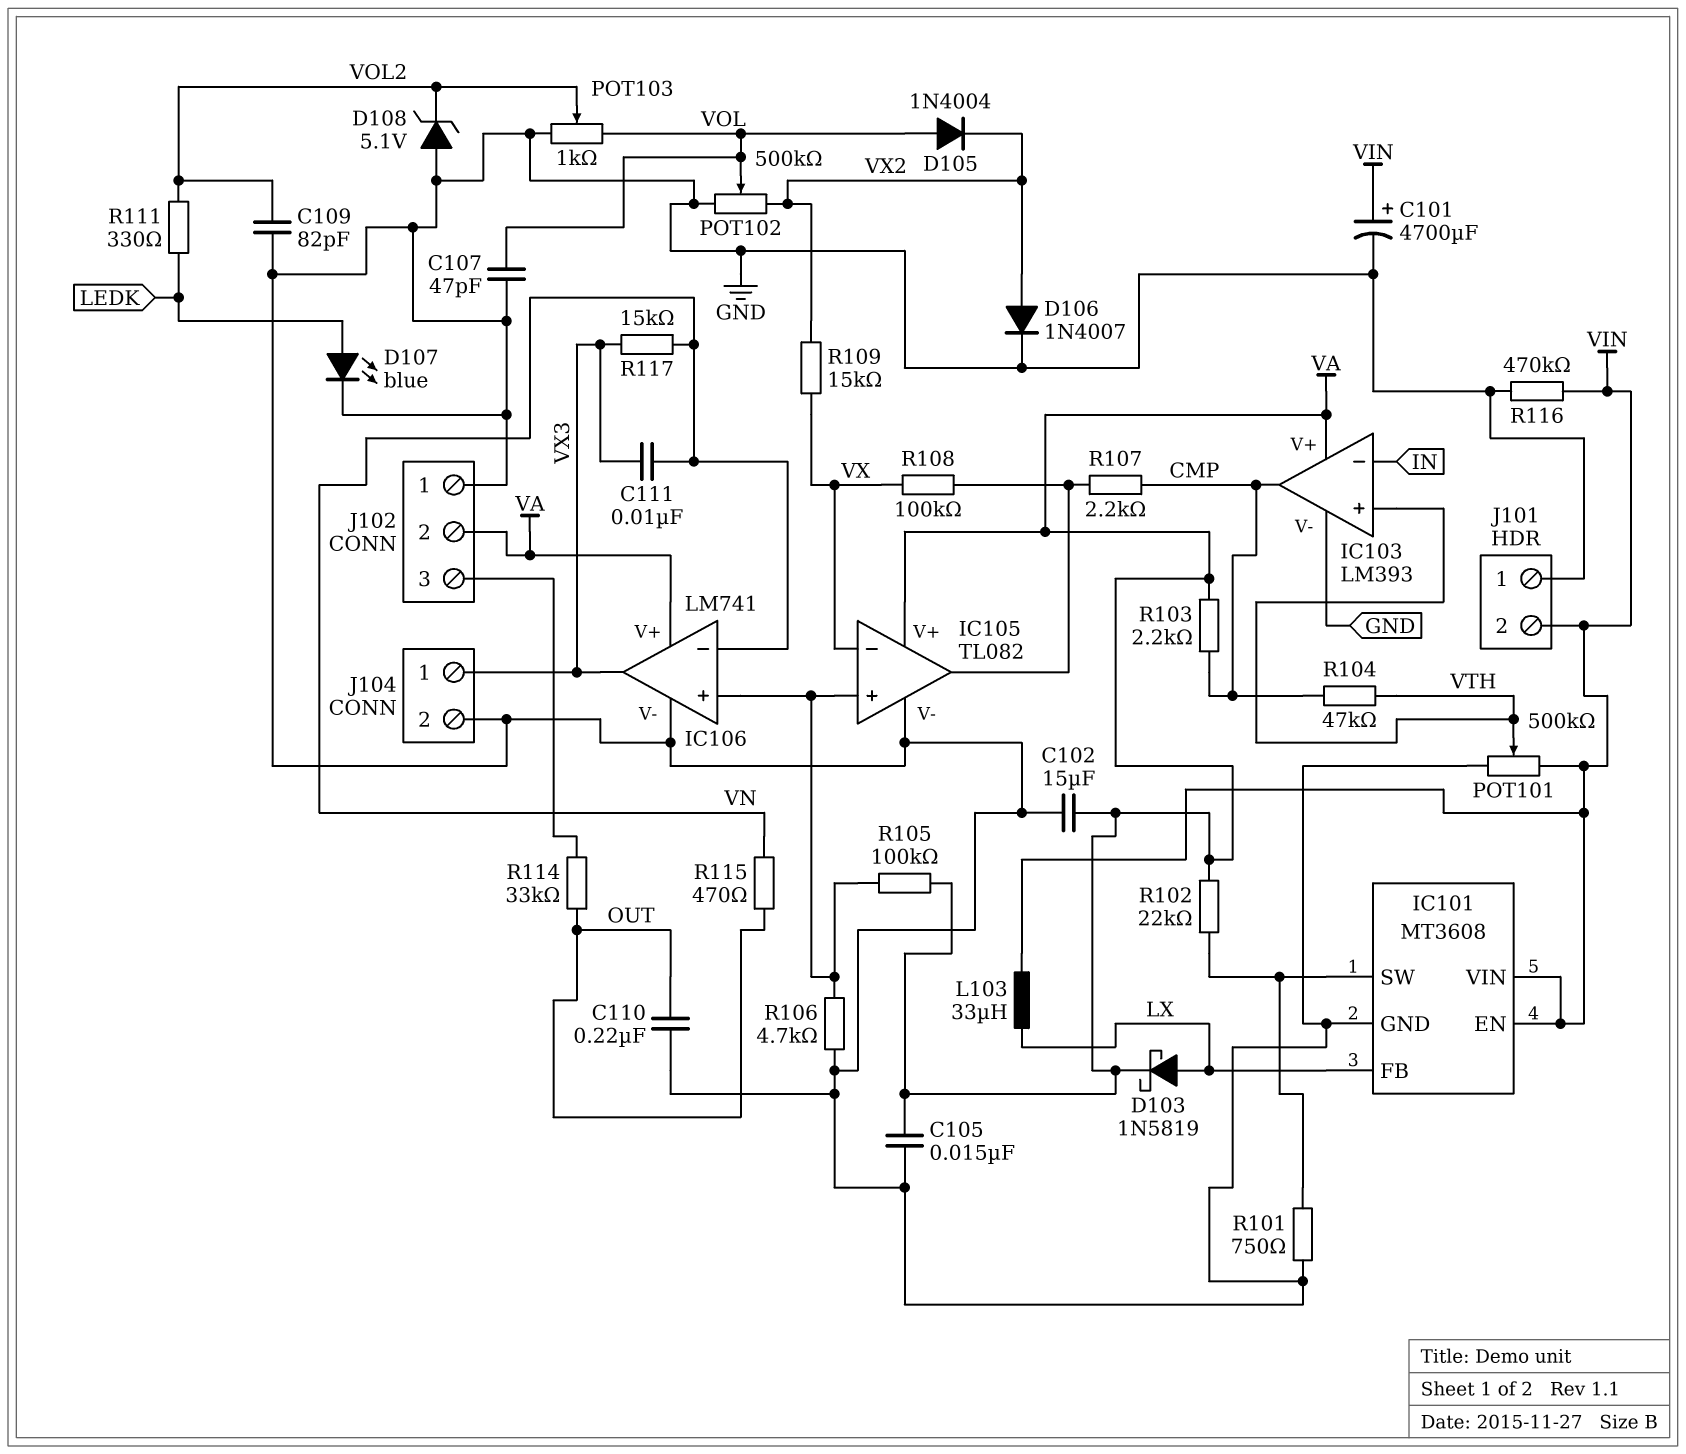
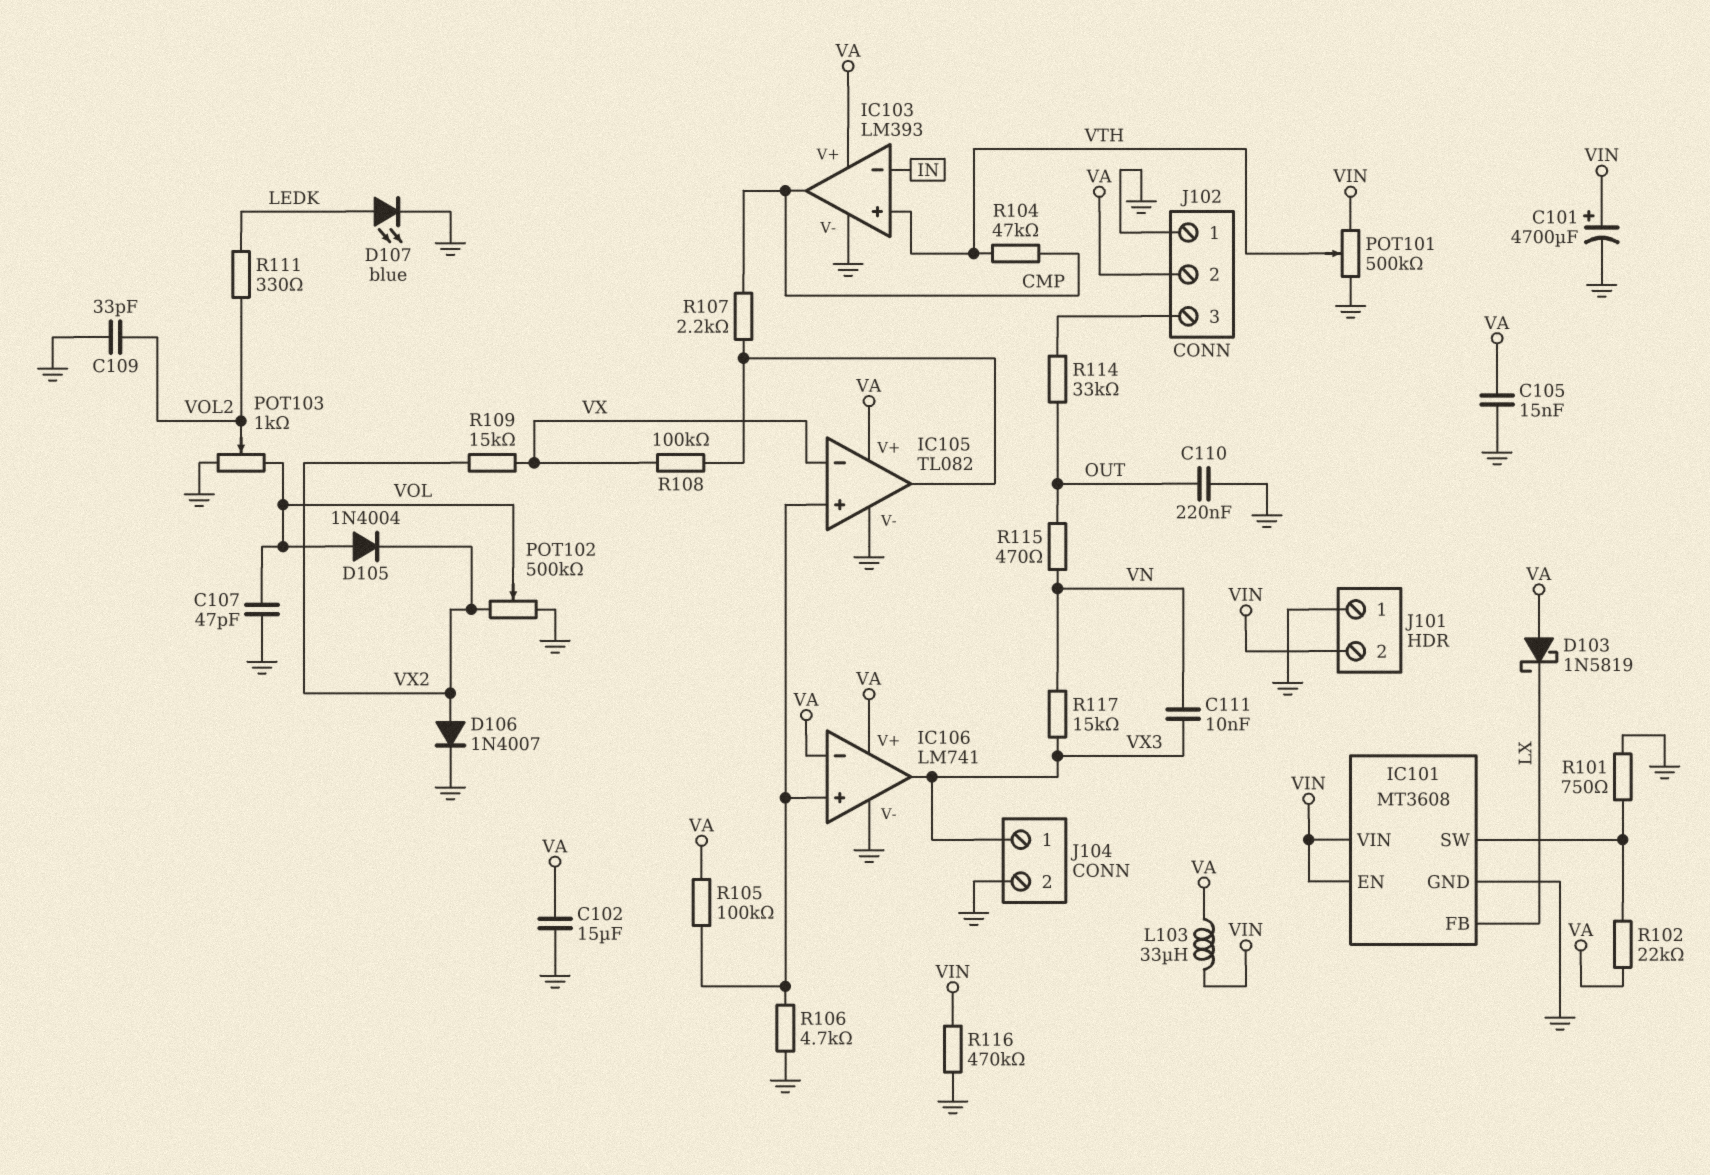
C109: 82pF (GND, VOL2) -> 33pF (GND, VOL2)
D103: schottky 1N5819 (A LX, K VA) -> schottky 1N5819 (A VA, K LX)
D108: zener 5.1V (A GND, K VOL2) -> none
IC106 pin in-: VN -> VA
L103: 33uH (LX, VIN) -> 33uH (VA, VIN)
R103: 2.2k (CMP, VA) -> none

